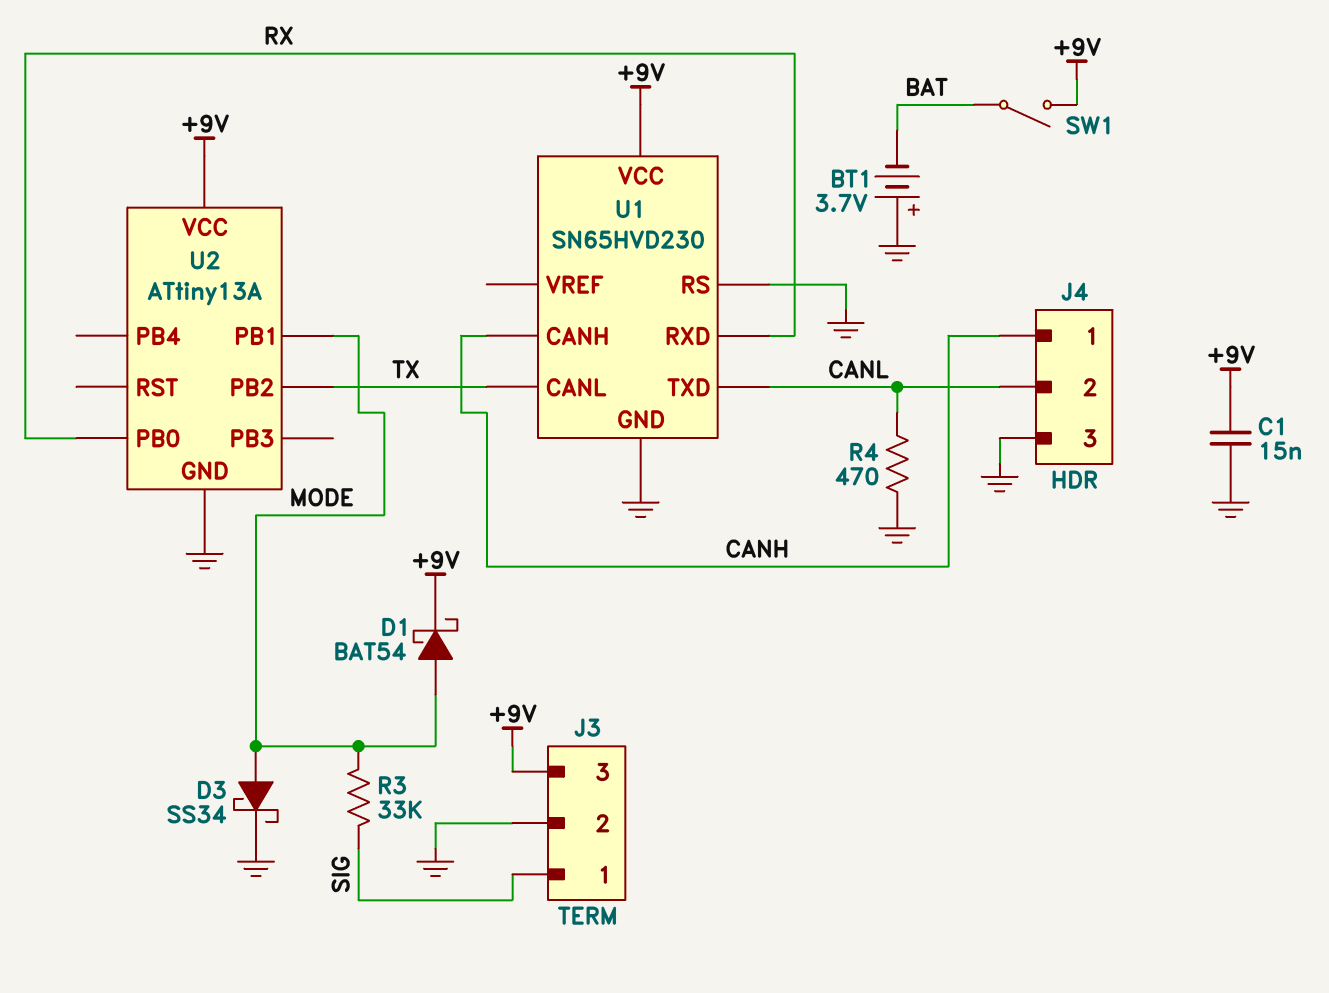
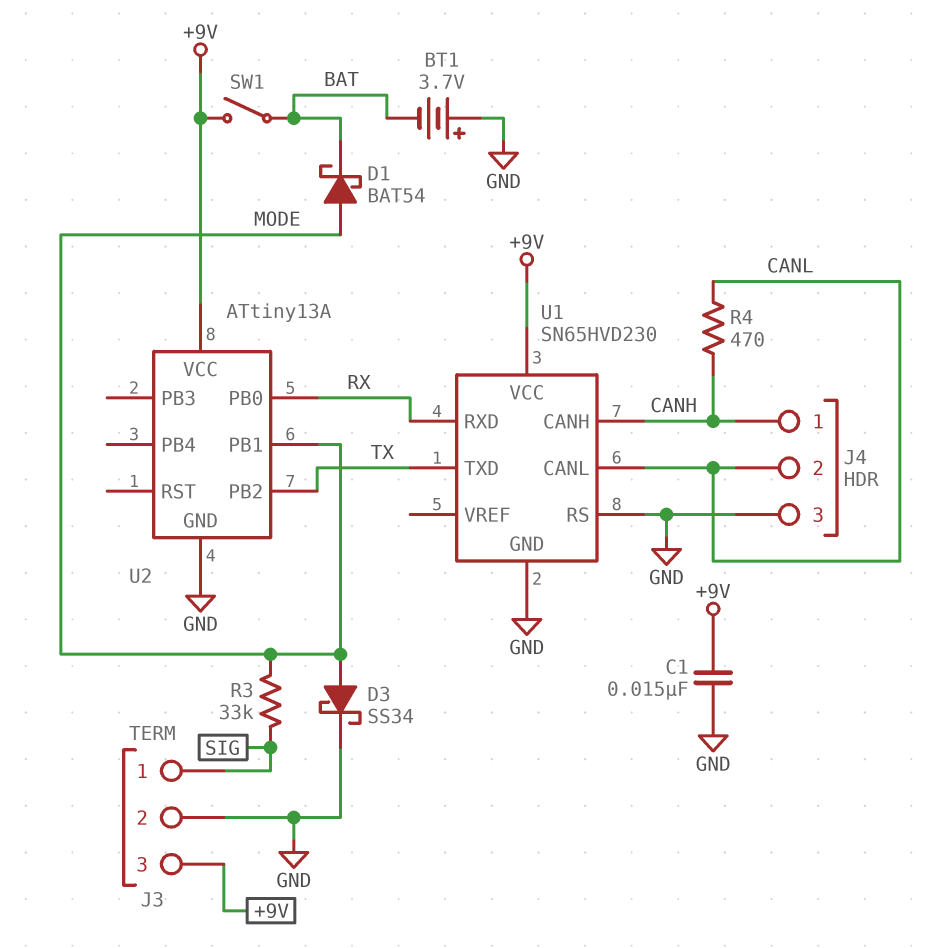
D1: schottky BAT54 (A MODE, K +9V) -> schottky BAT54 (A MODE, K BAT)
R4: 470 (CANL, GND) -> 470 (CANH, CANL)
U1 pin CANL: TX -> CANL
U1 pin TXD: CANL -> TX

